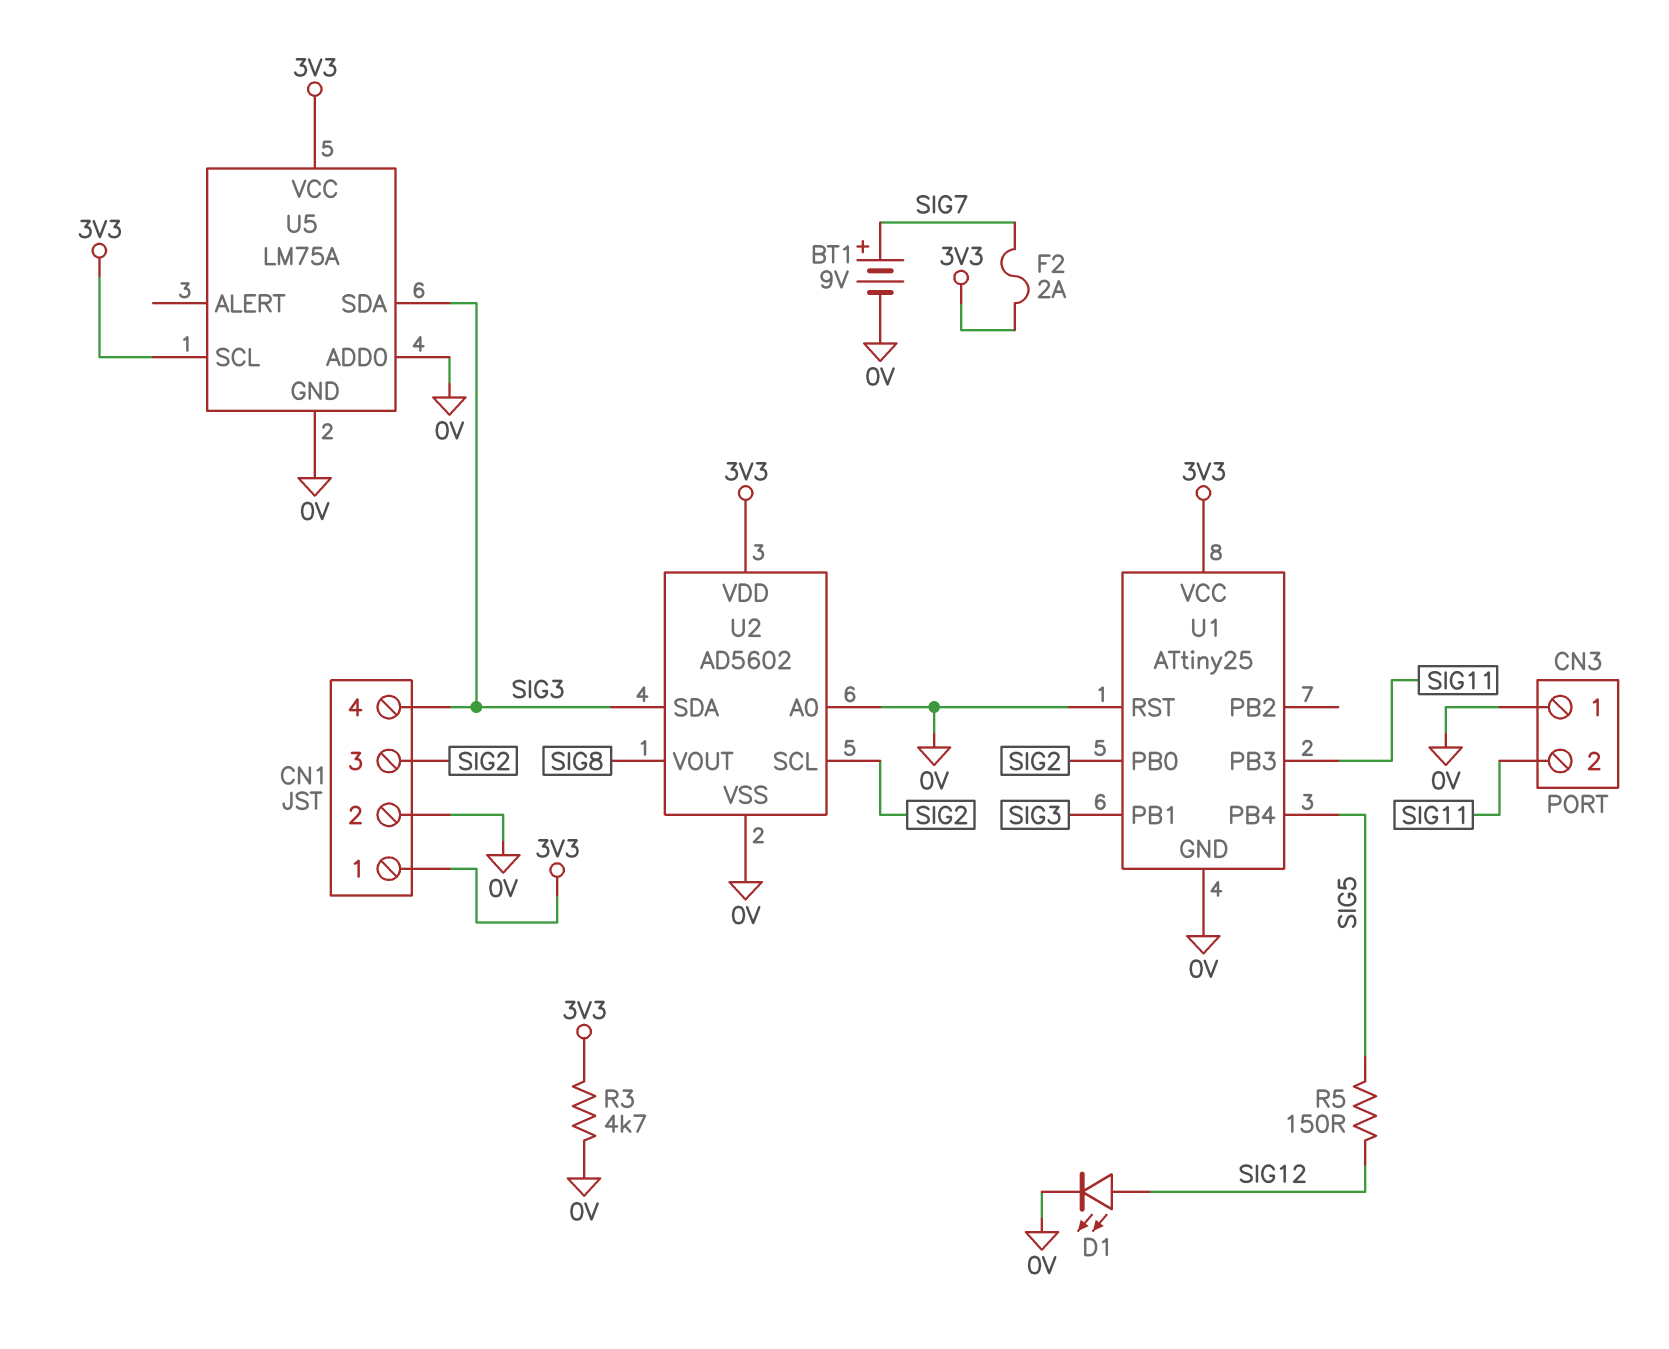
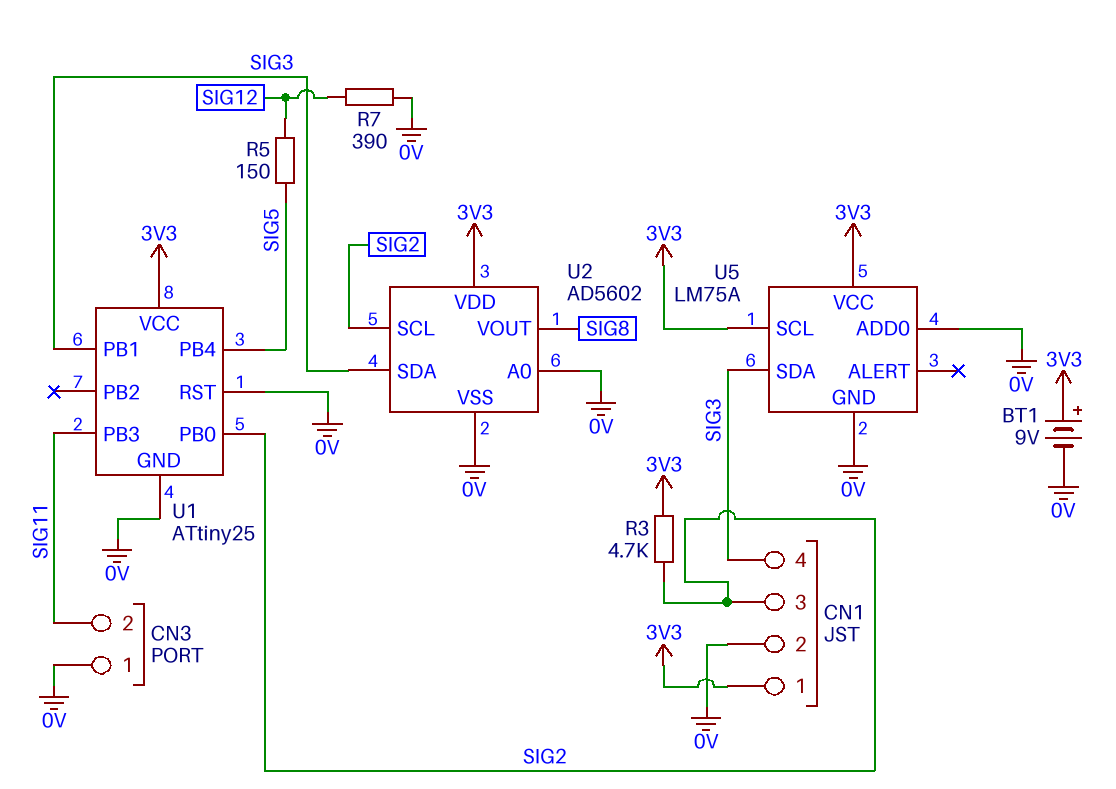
BT1: 9V (plus SIG7, minus 0V) -> 9V (plus 3V3, minus 0V)
D1: LED (A SIG12, K 0V) -> none
F2: 2A (3V3, SIG7) -> none
R3: 4.7k (0V, 3V3) -> 4.7k (3V3, SIG2)
R7: none -> 390 (0V, SIG12)

